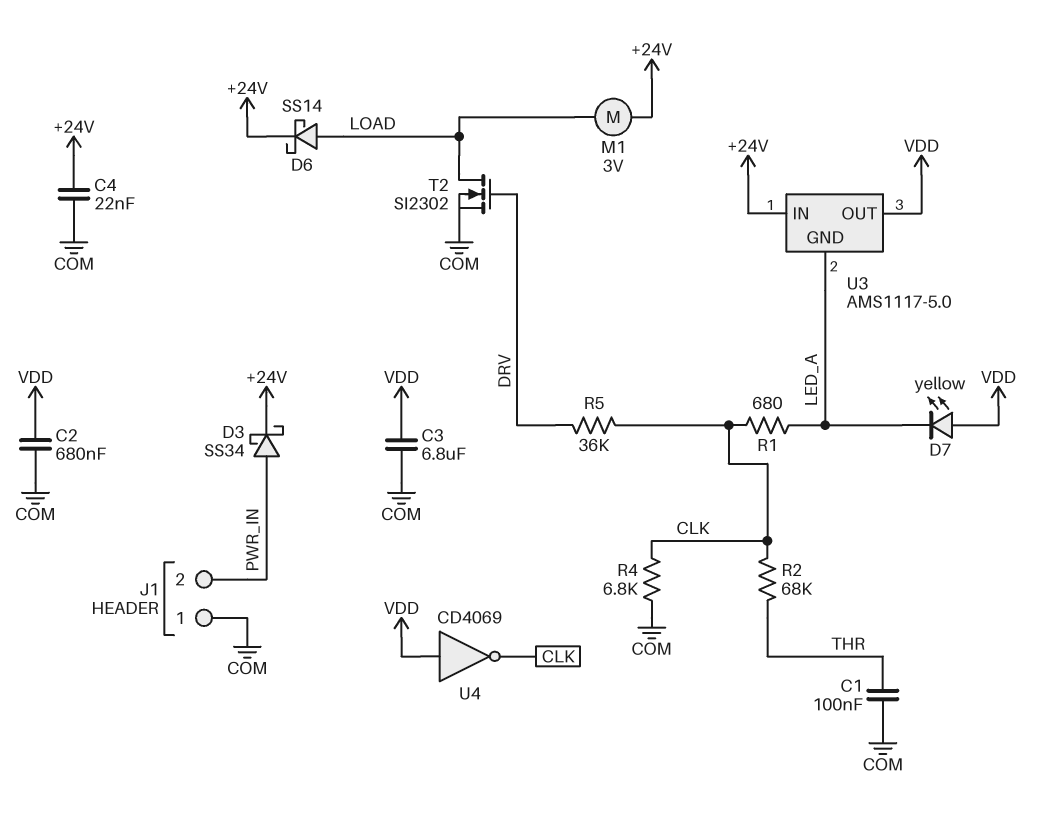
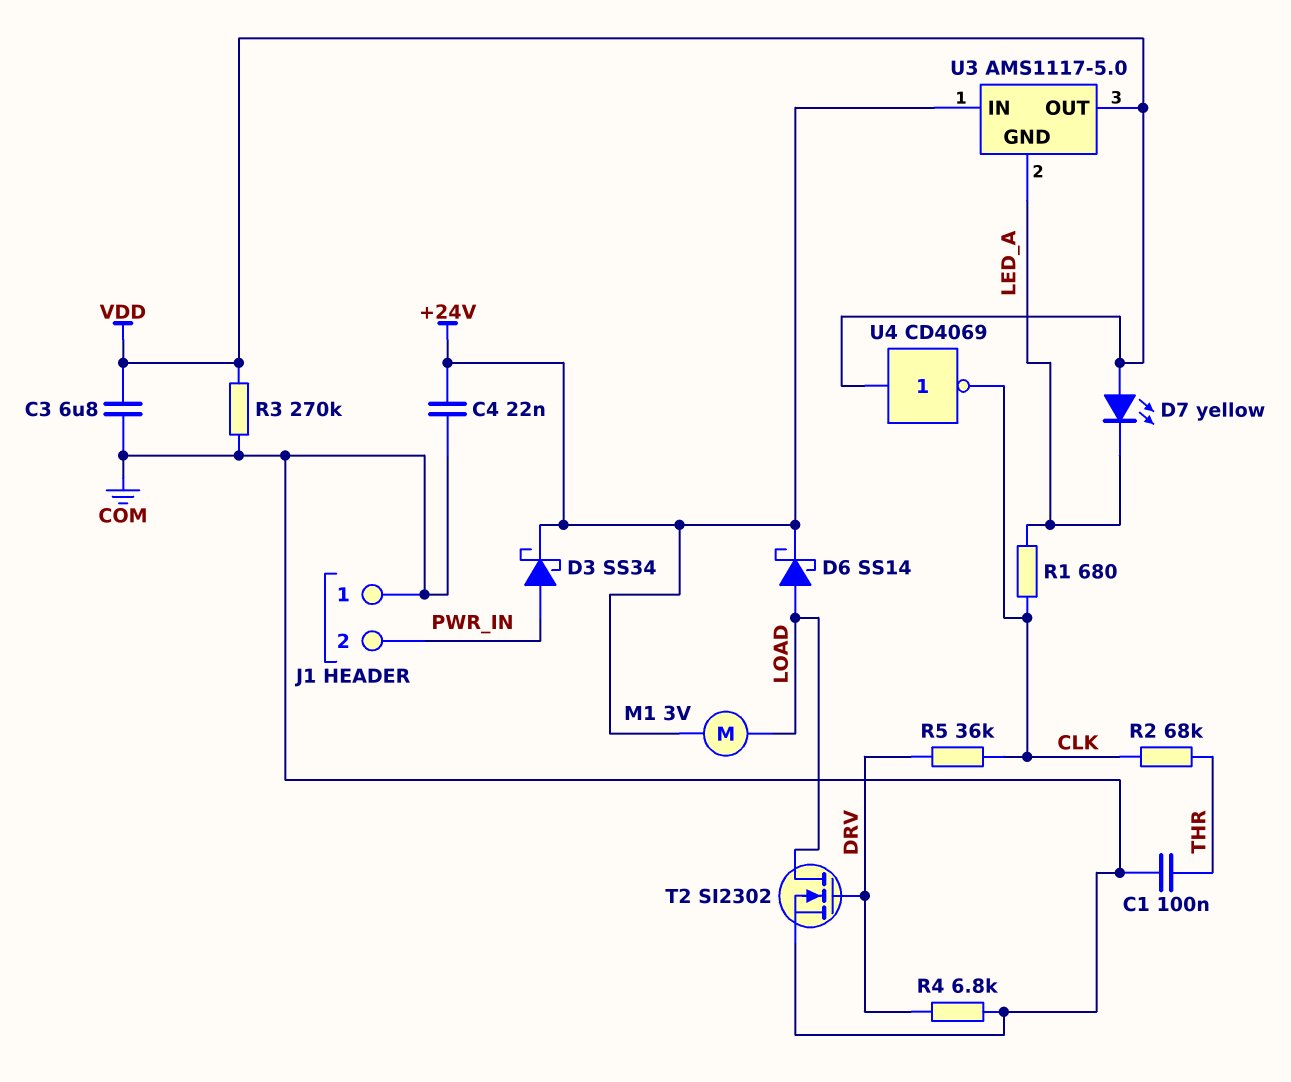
C2: 680nF (COM, VDD) -> none
R3: none -> 270k (COM, VDD)
R4: 6.8k (CLK, COM) -> 6.8k (COM, DRV)

